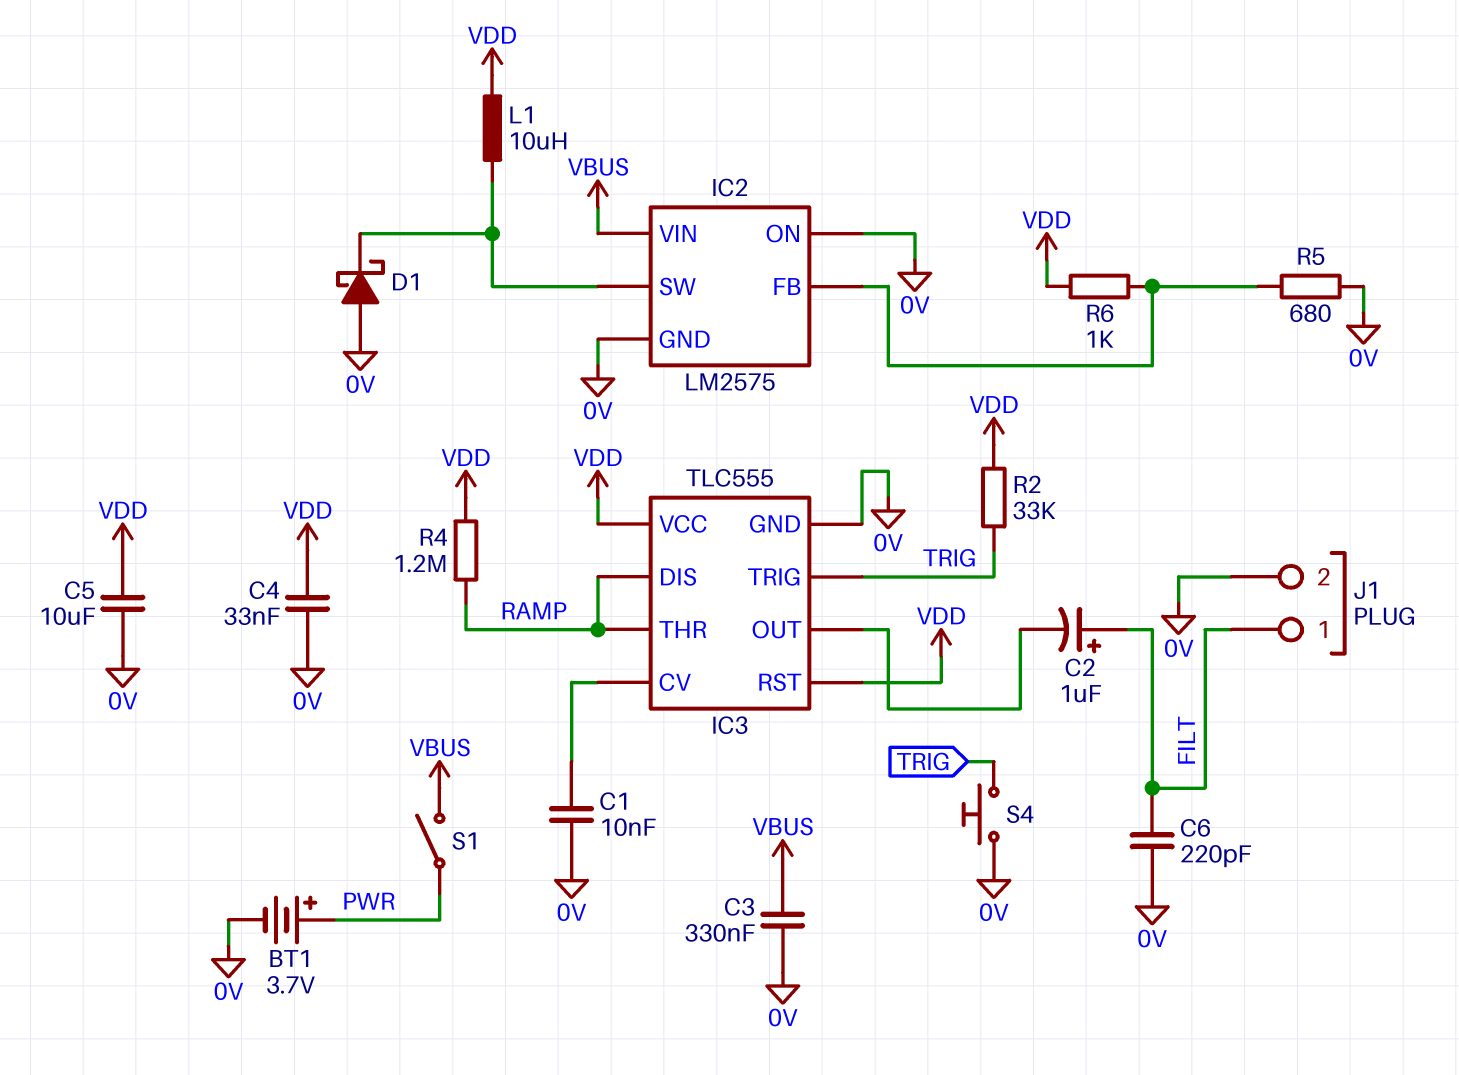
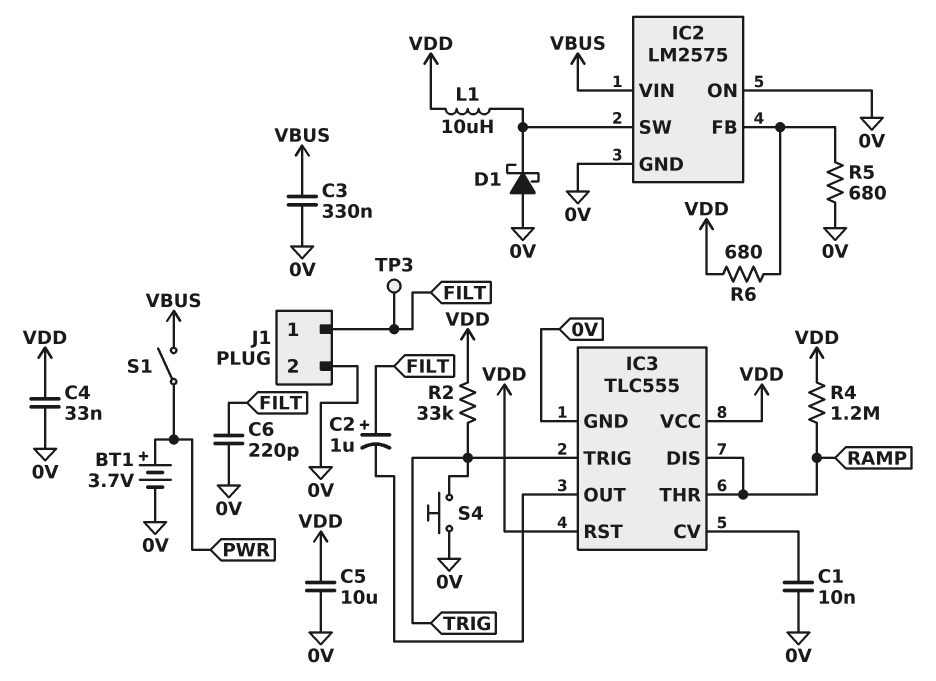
R6: 1k (IC2/FB, VDD) -> 680 (IC2/FB, VDD)
TP3: none -> test point (FILT)

